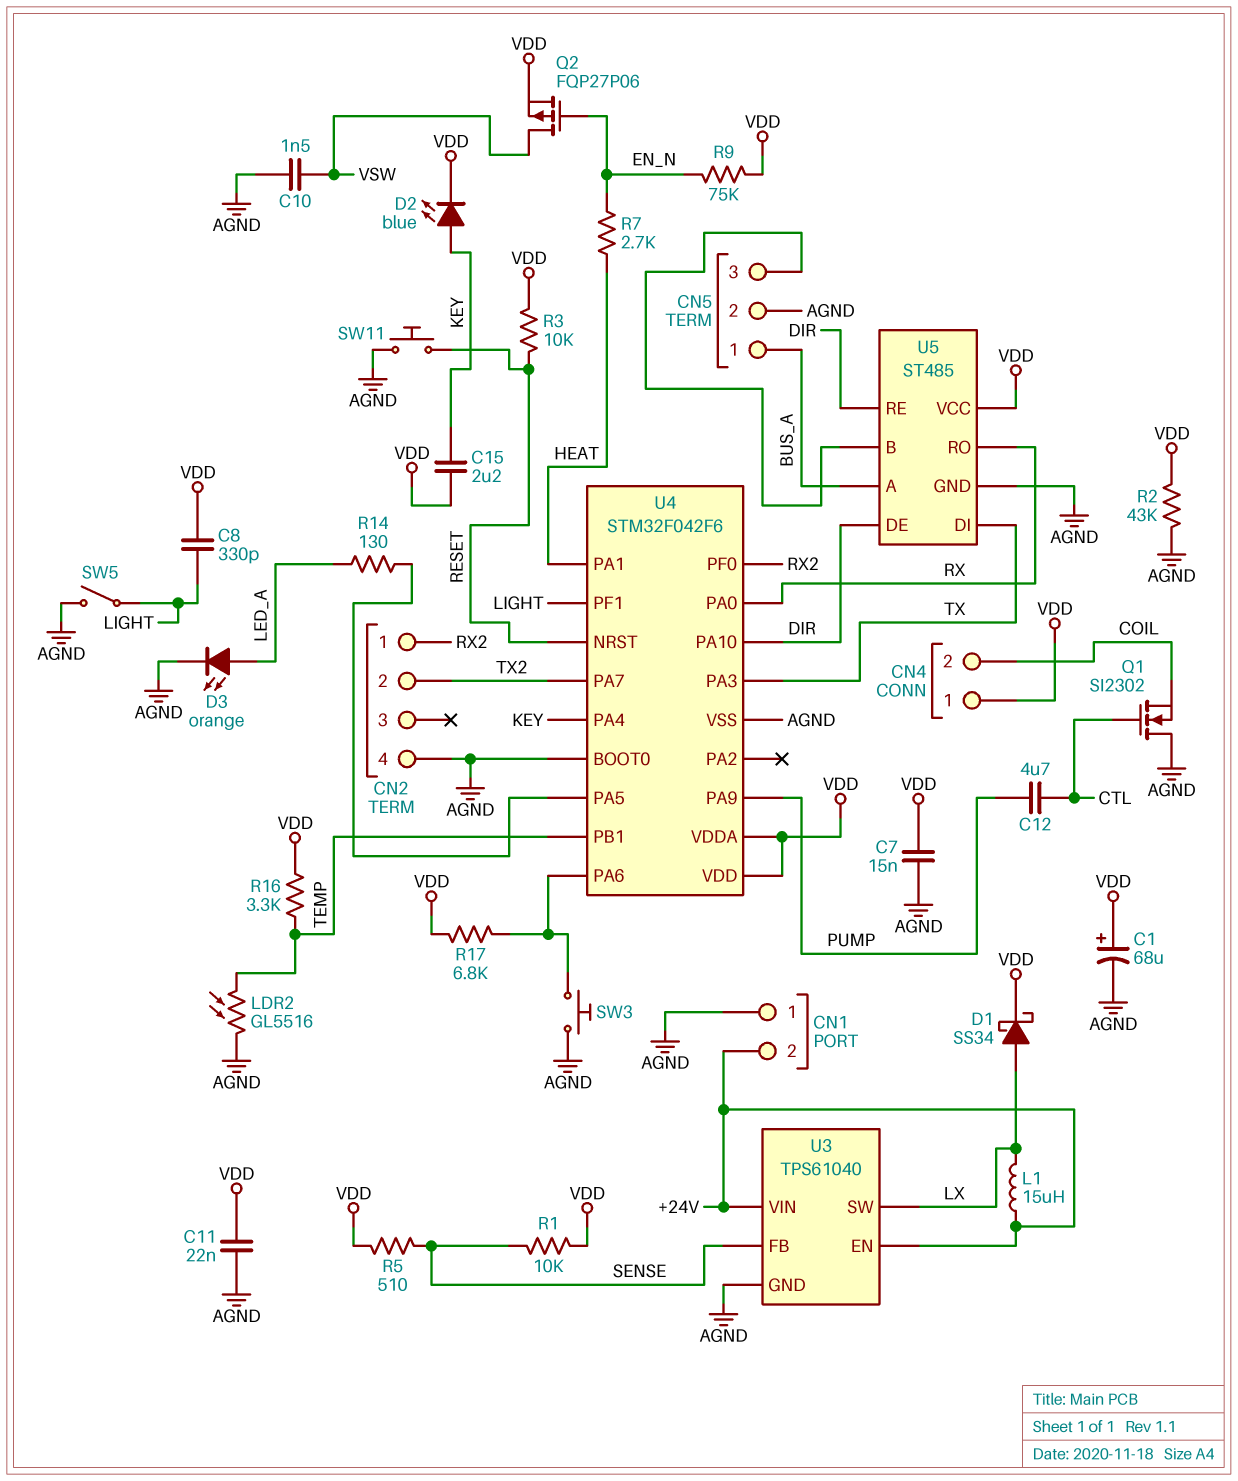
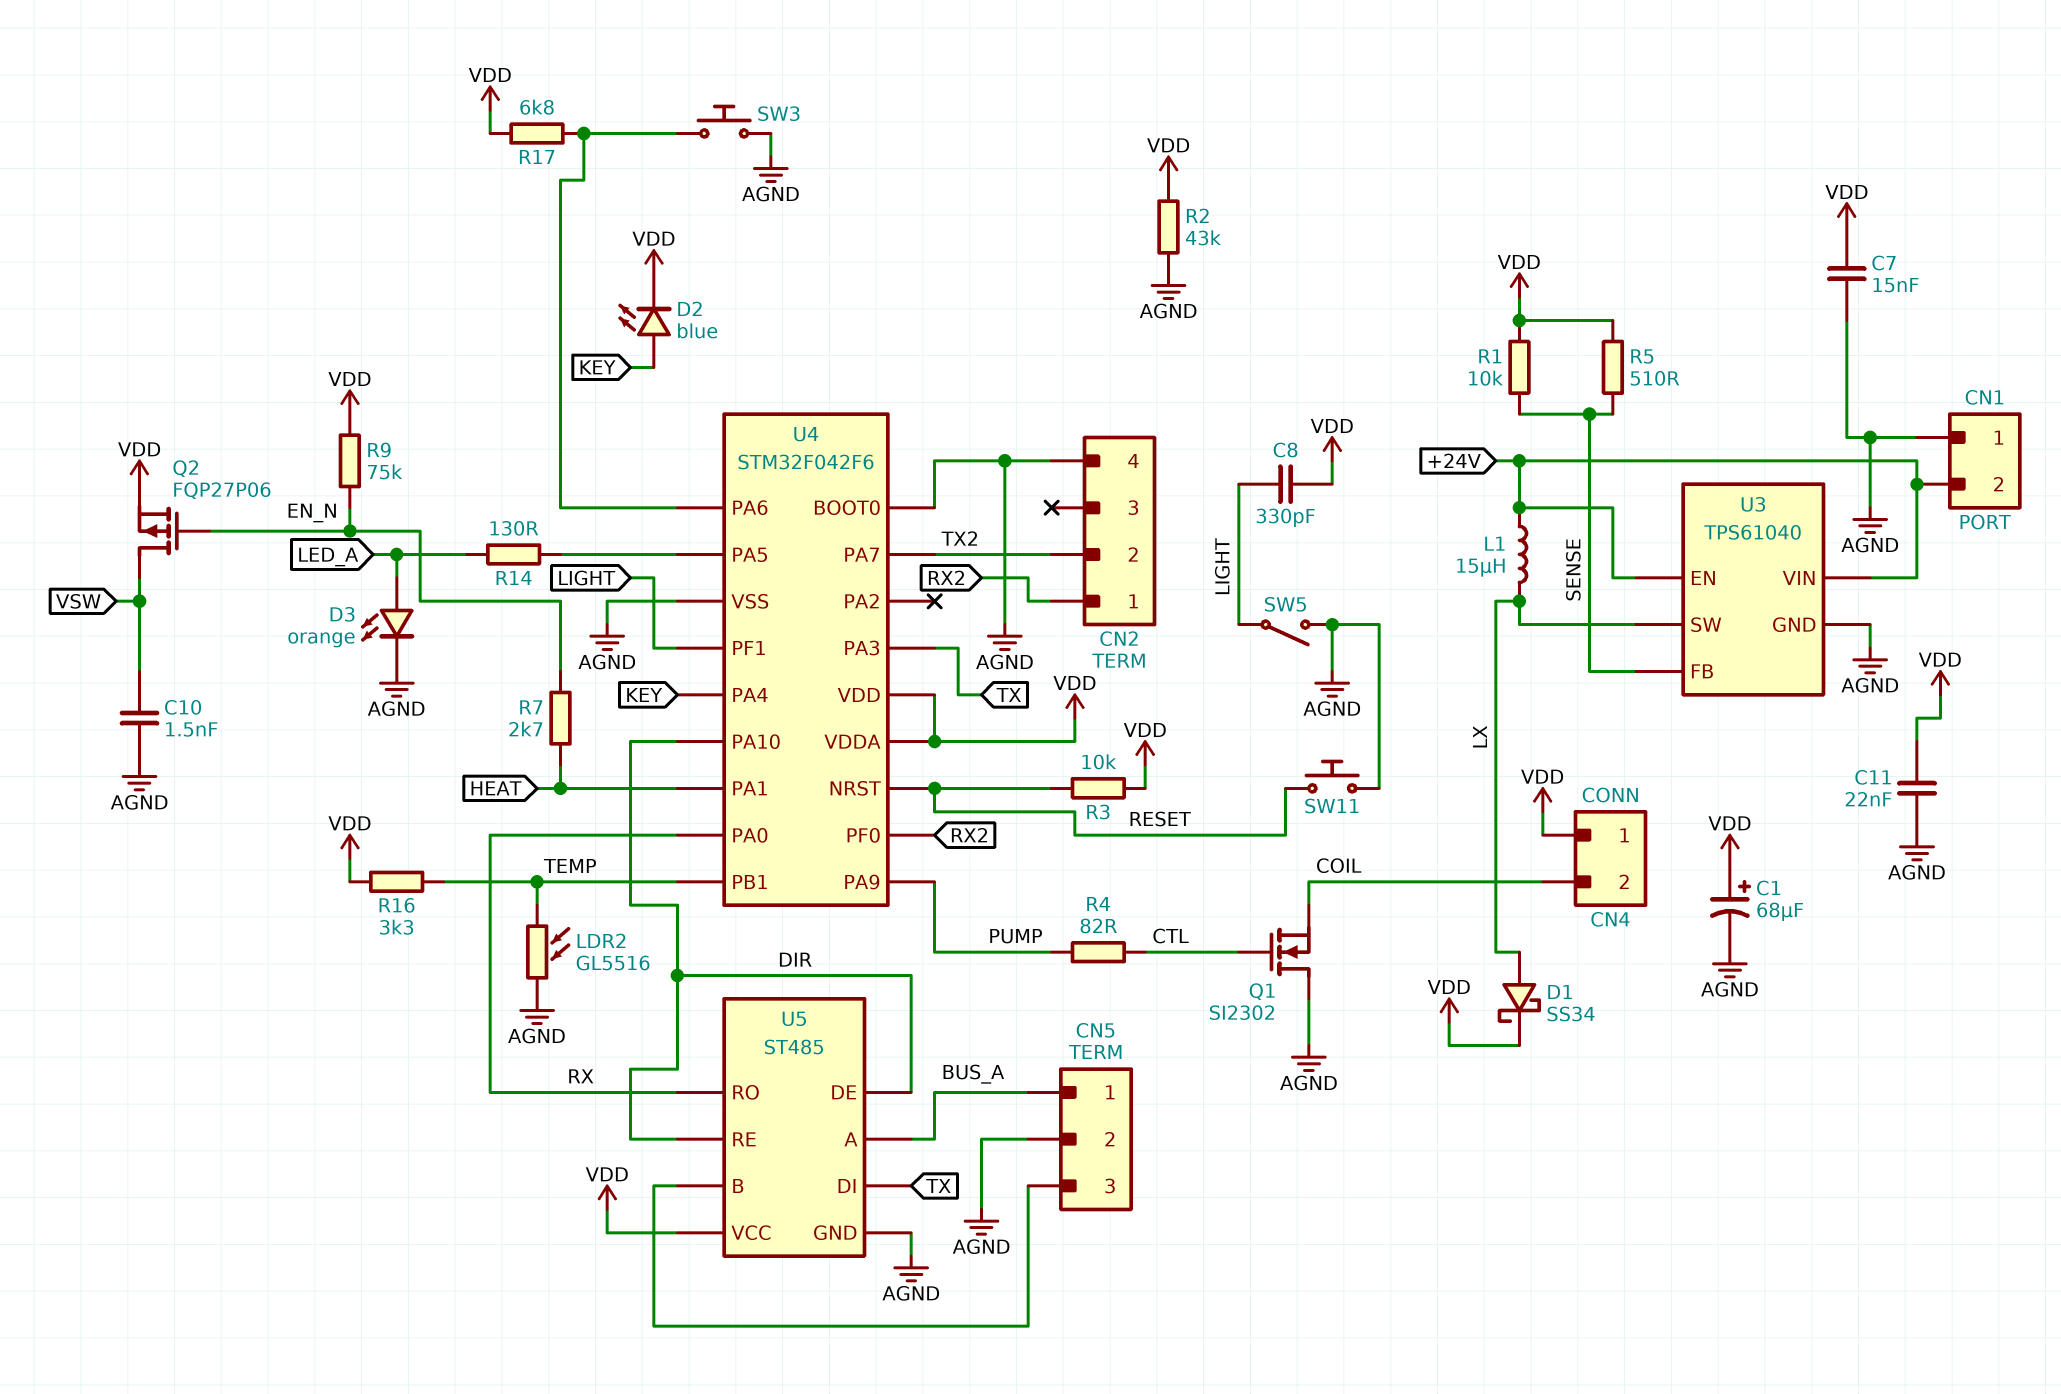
C12: 4.7uF (CTL, PUMP) -> none
C15: 2.2uF (KEY, VDD) -> none
R4: none -> 82 (CTL, PUMP)

